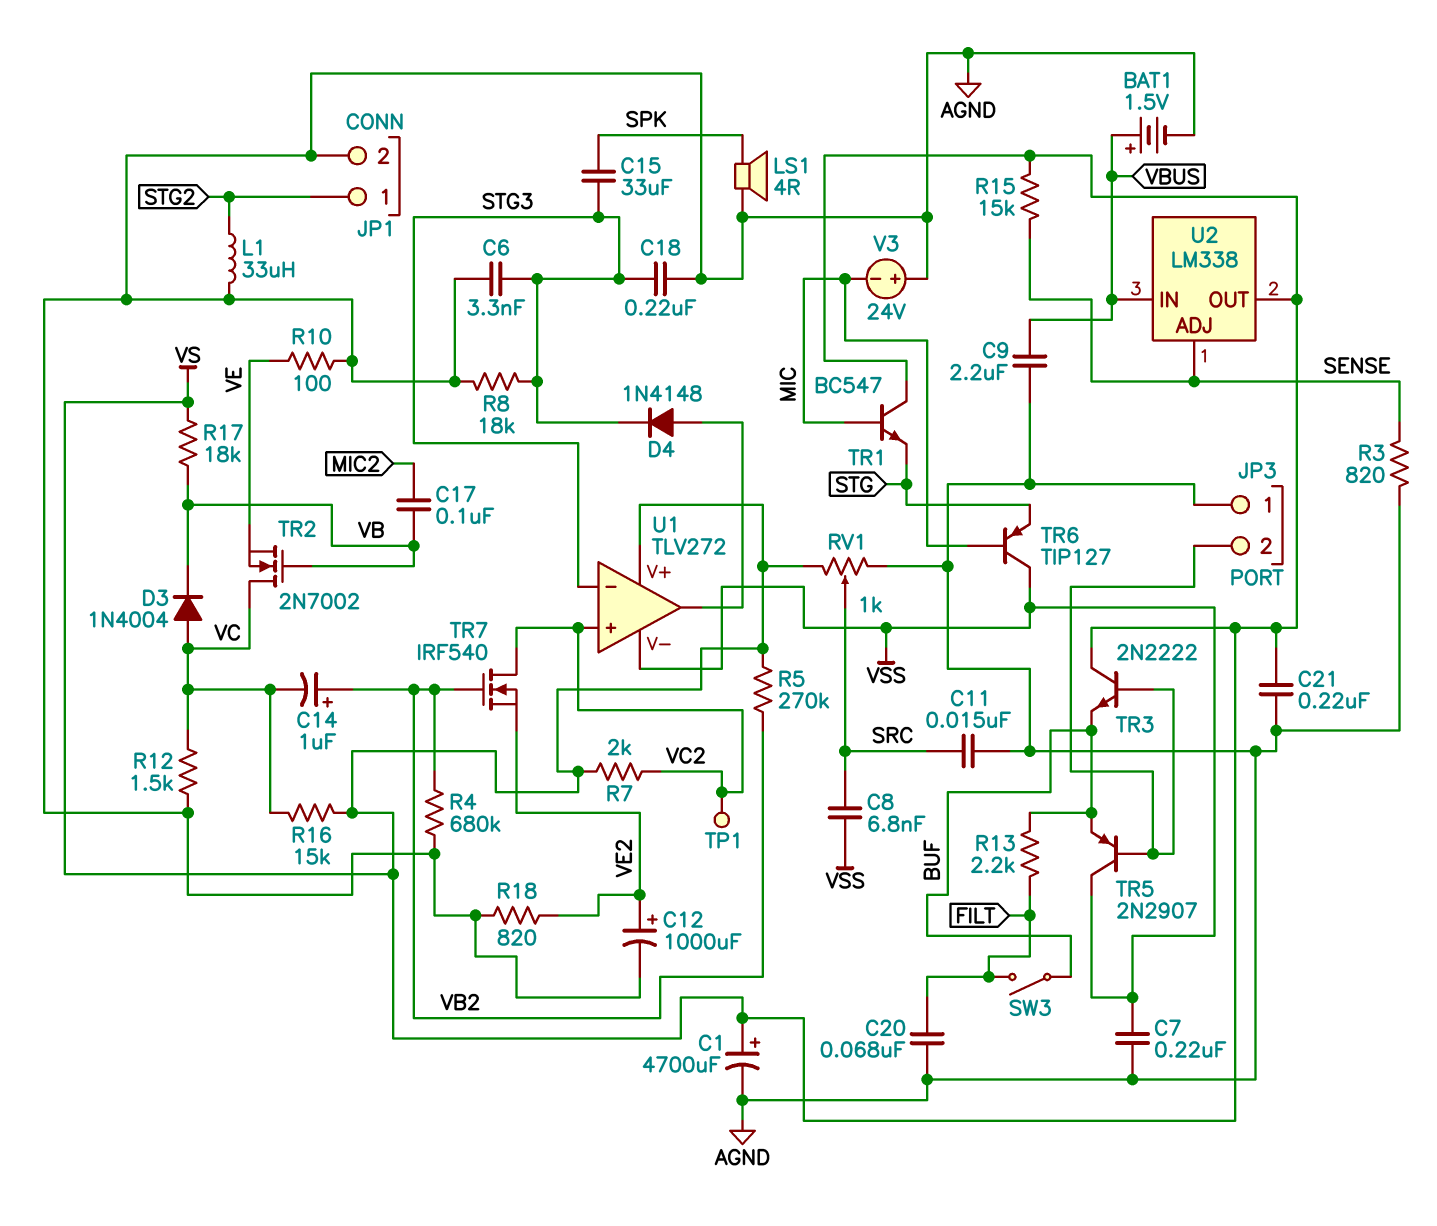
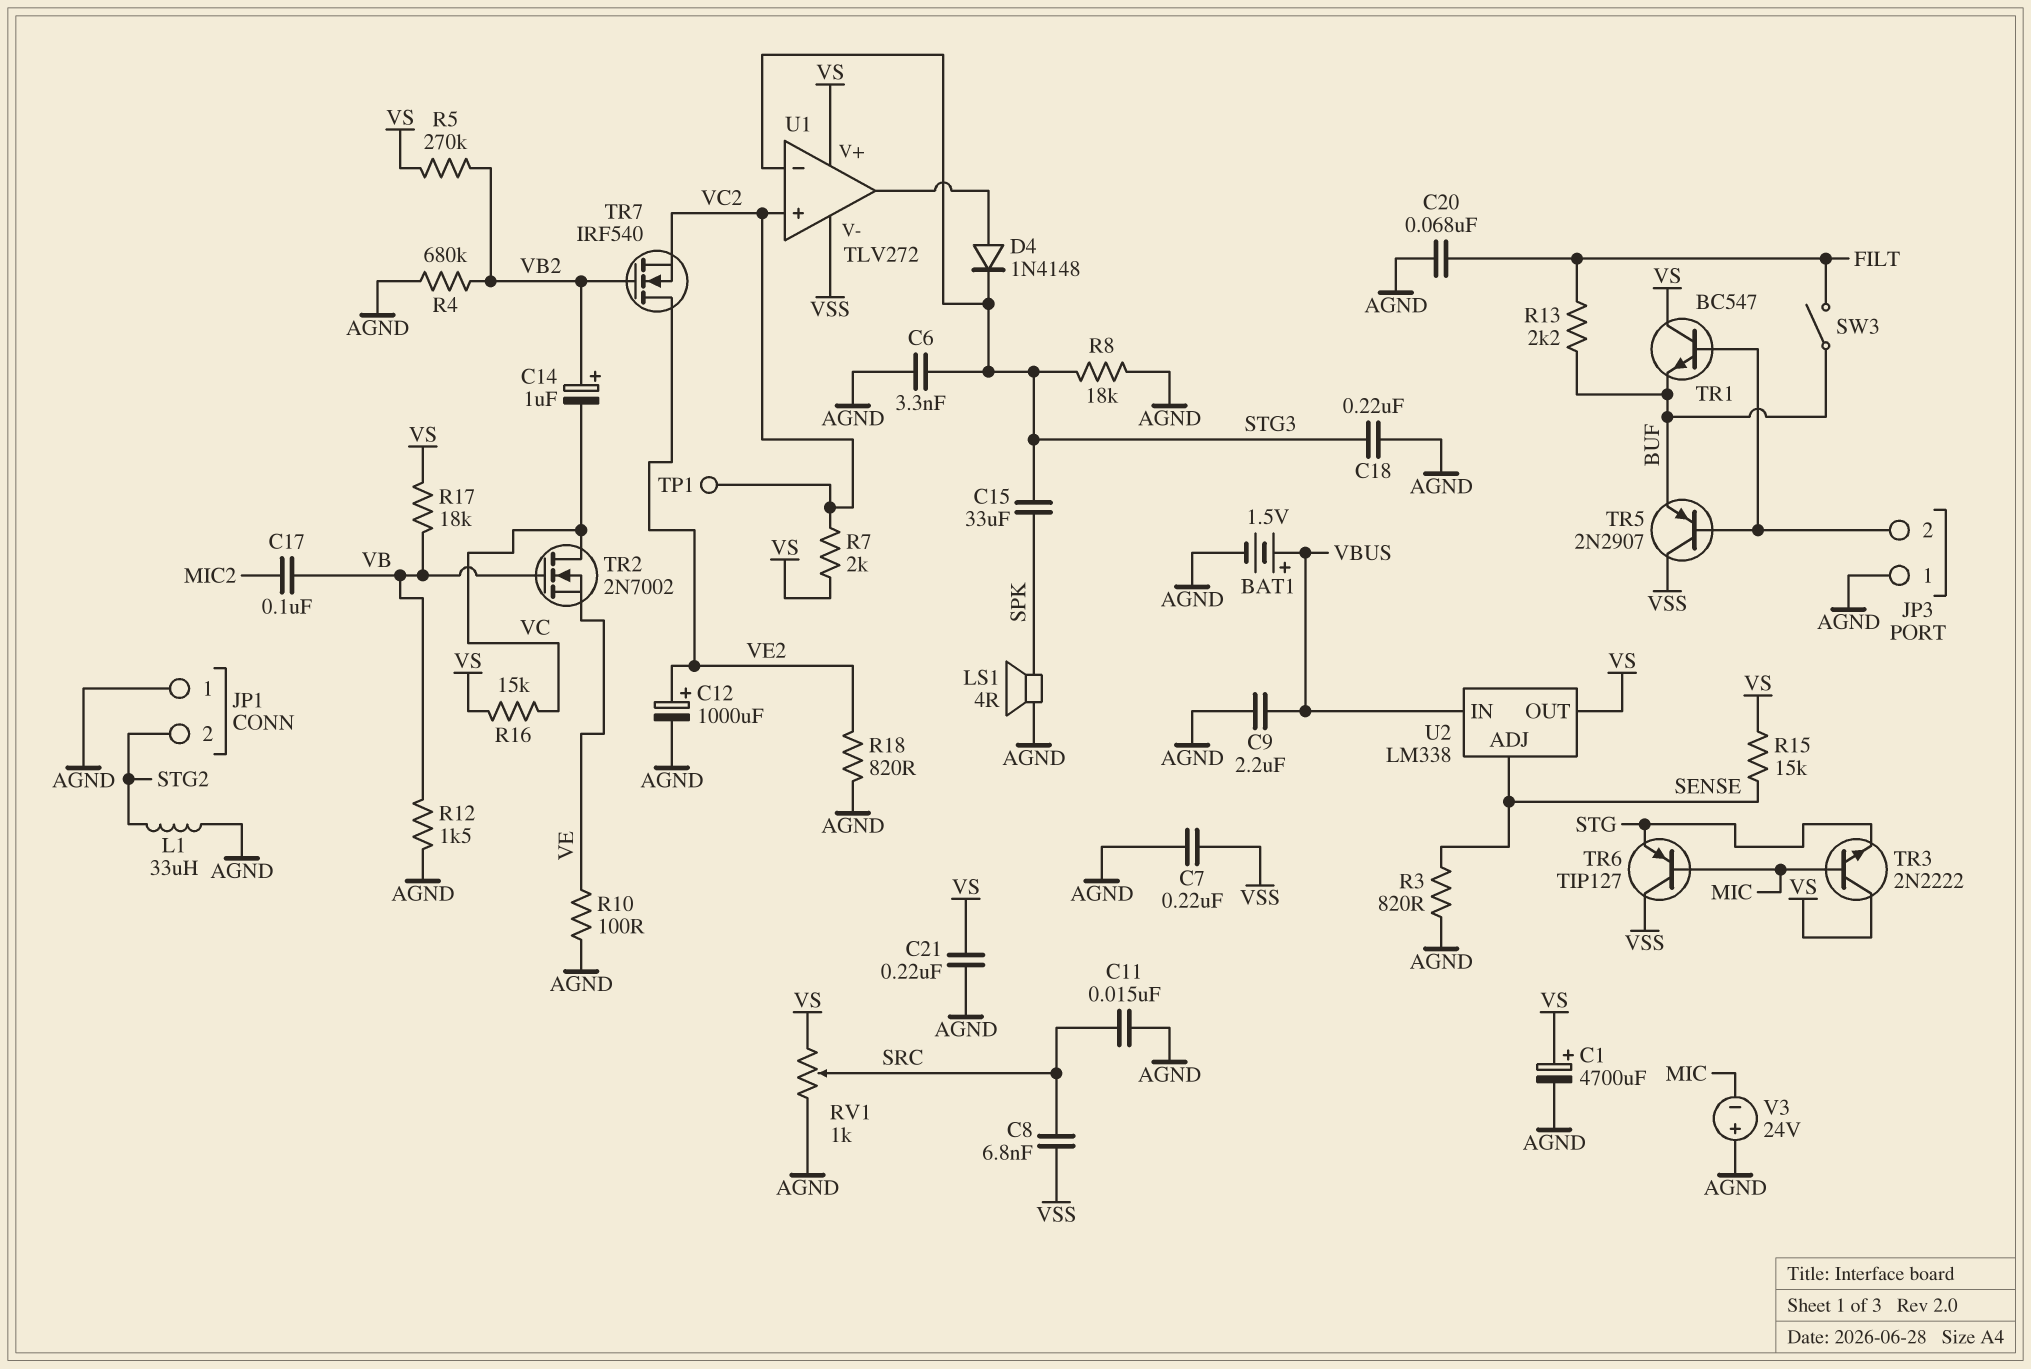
D3: diode 1N4004 (A VC, K VB) -> none
JP1 pin 1: STG2 -> AGND
JP1 pin 2: AGND -> STG2
R12: 1.5k (AGND, VC) -> 1.5k (AGND, VB)
TR1: NPN BC547 (B MIC, C VS, E STG) -> NPN BC547 (B JP3/2, C VS, E BUF)
TR3: NPN 2N2222 (B JP3/2, C VS, E BUF) -> NPN 2N2222 (B MIC, C VS, E STG)
TR7: NMOS IRF540 (G VB2, D VC2, S VE2) -> NMOS IRF540 (G VB2, D VE2, S VC2)

